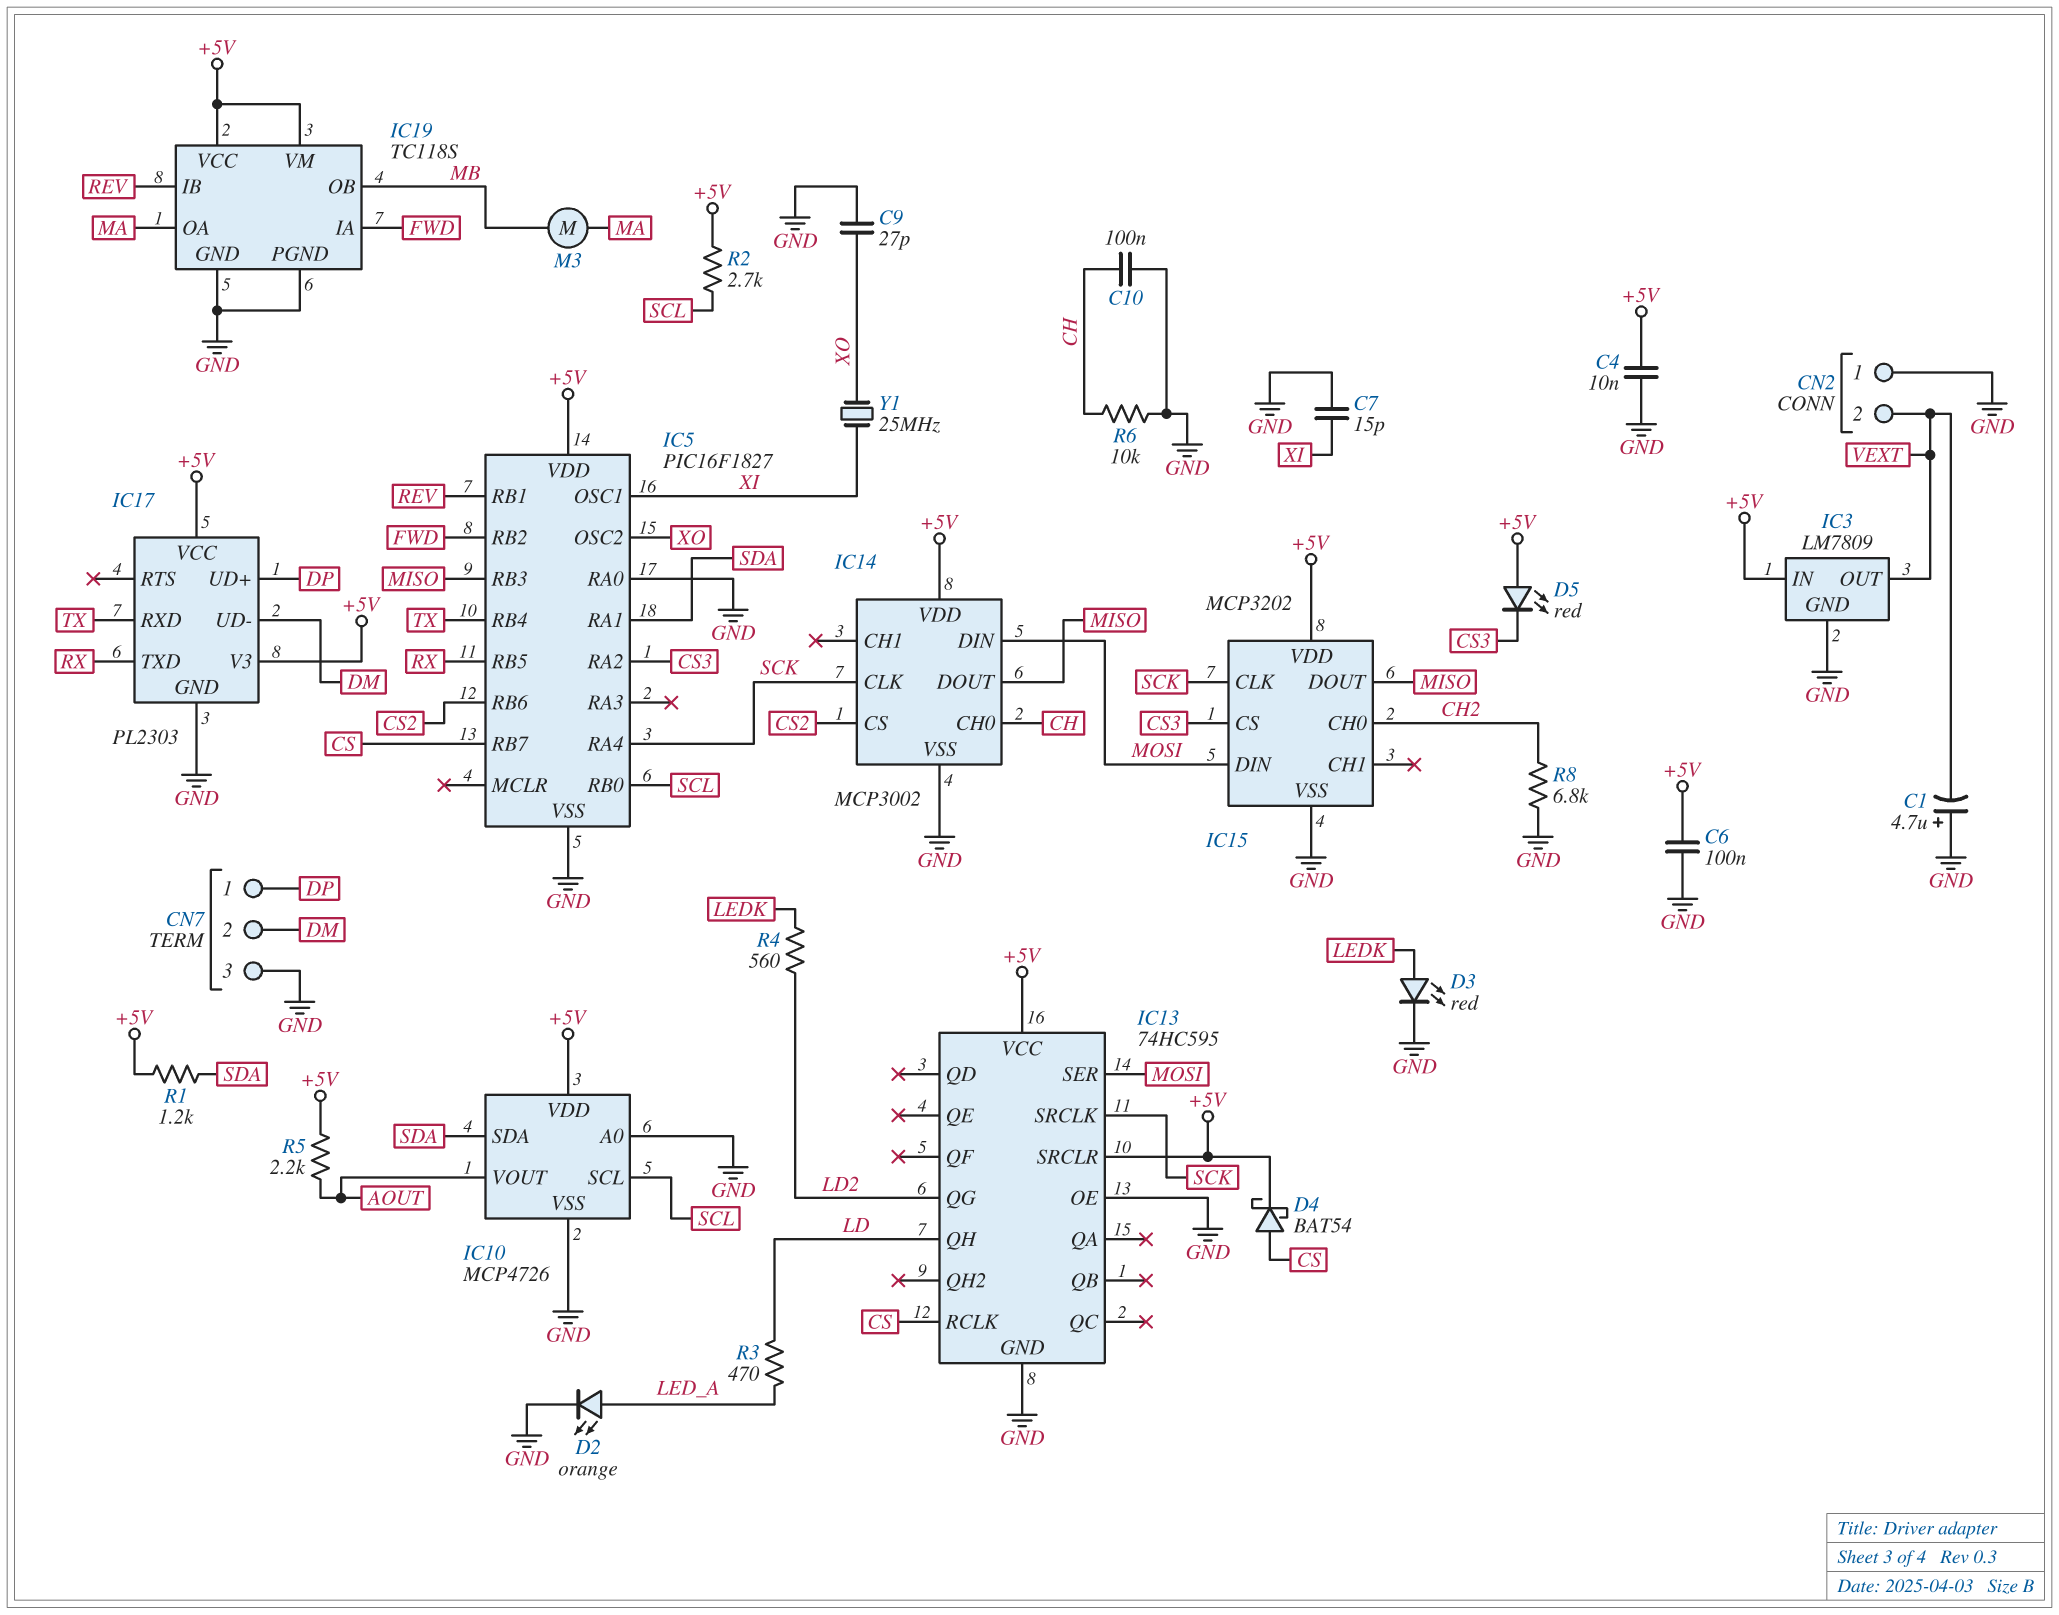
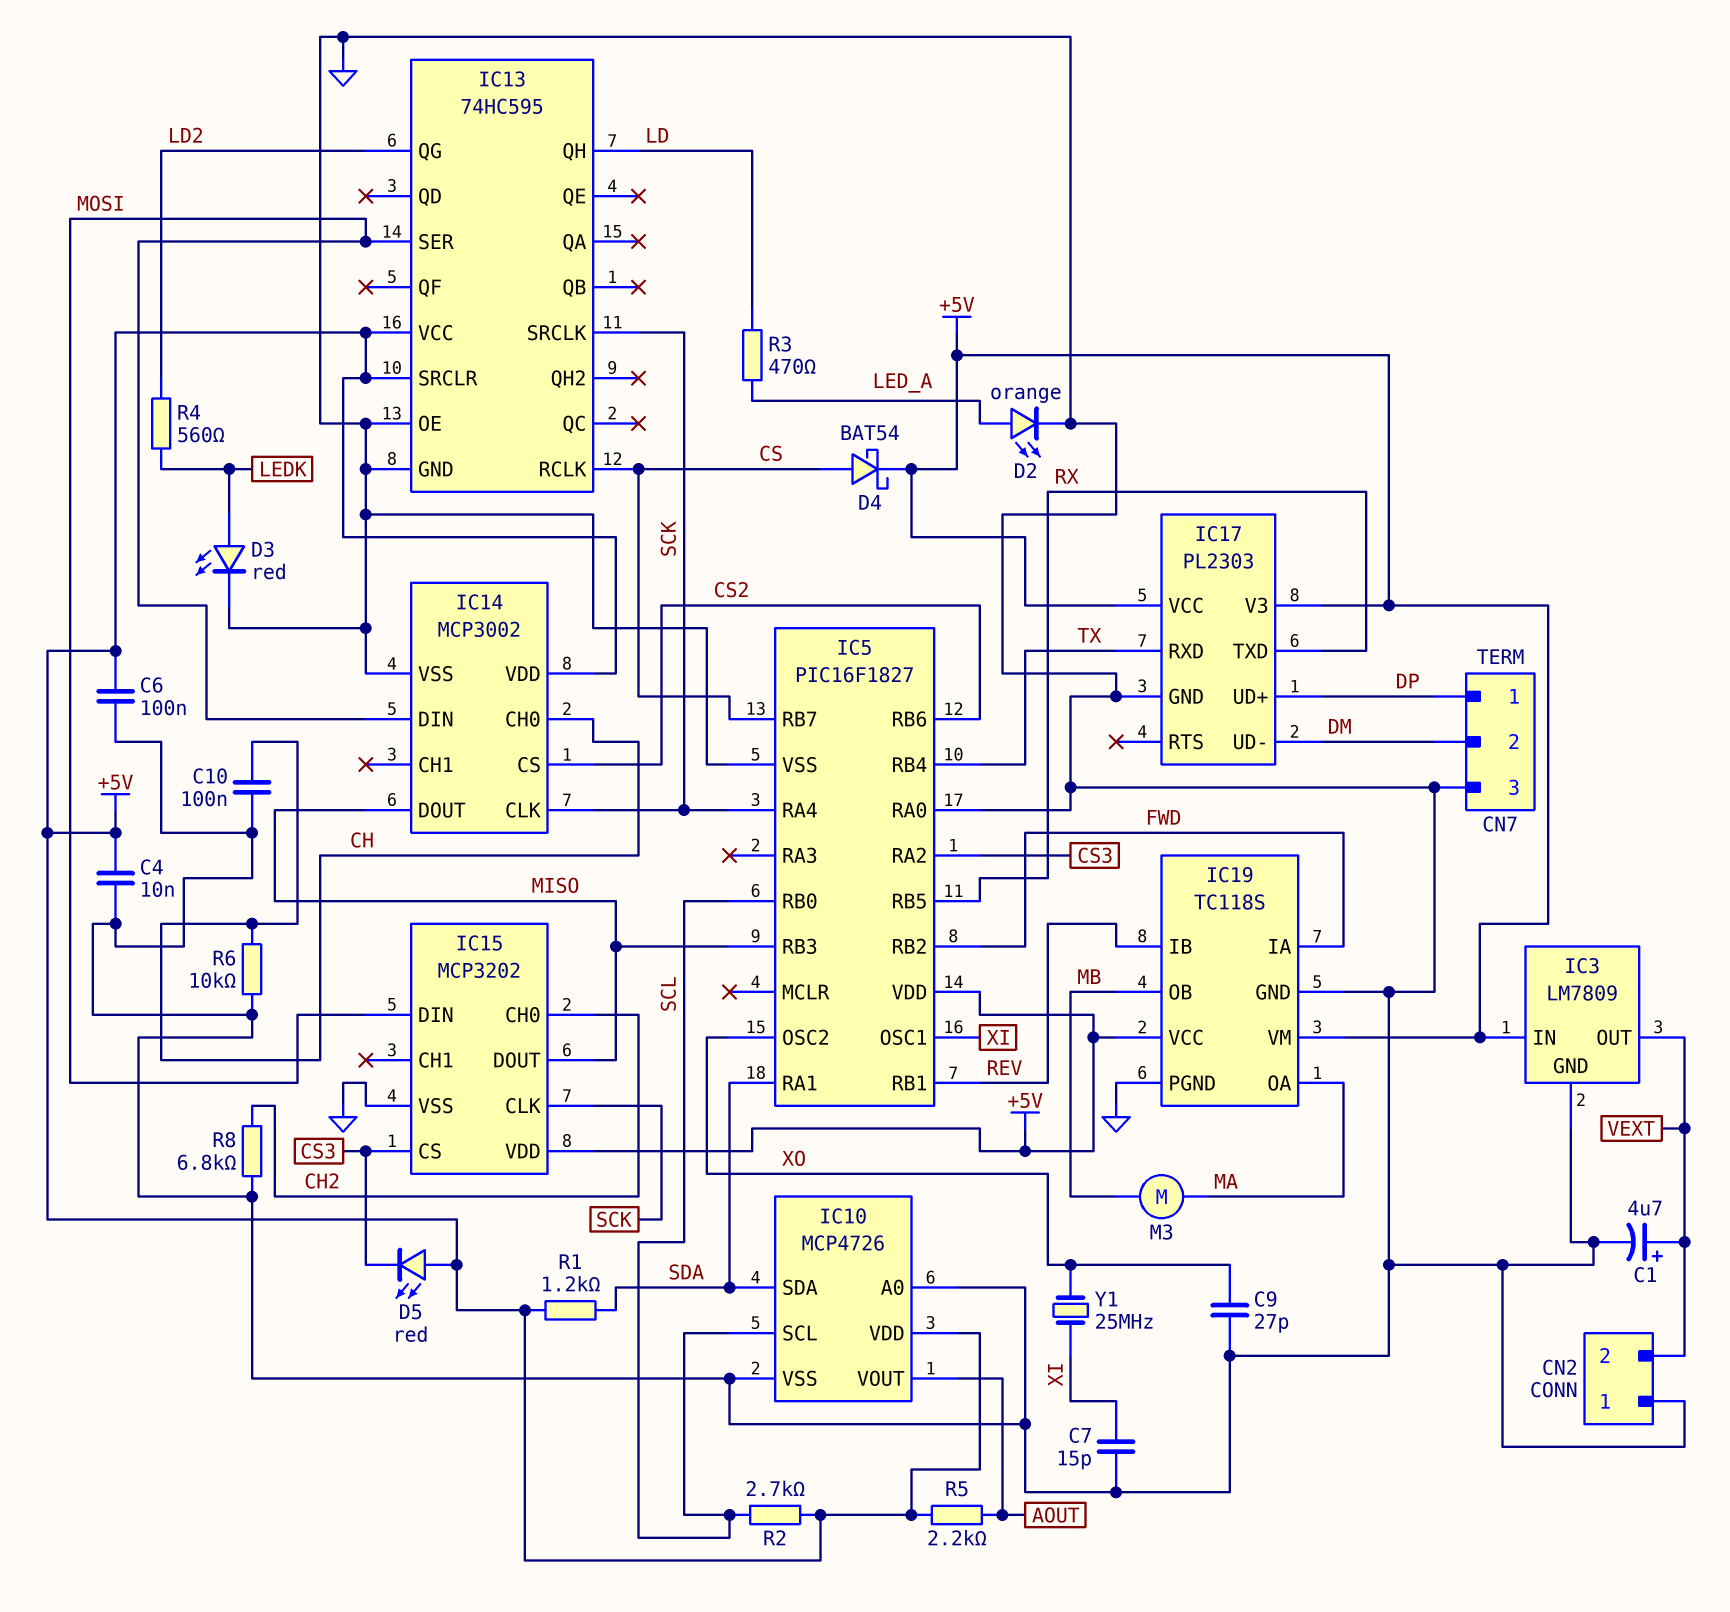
C1: 4.7uF (plus GND, minus VEXT) -> 4.7uF (plus VEXT, minus GND)

